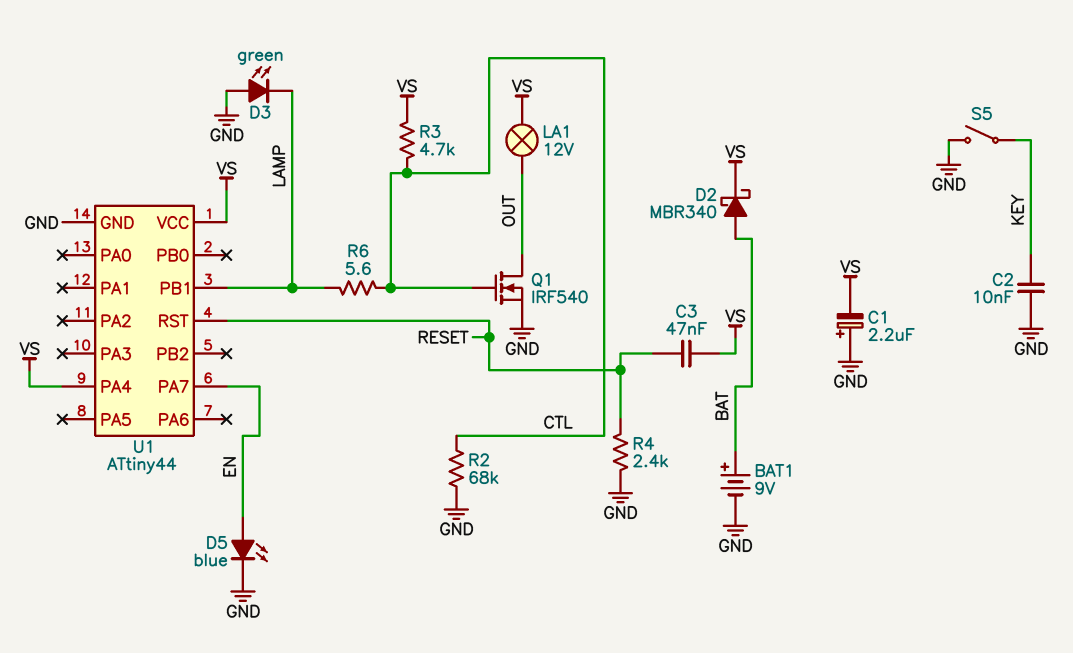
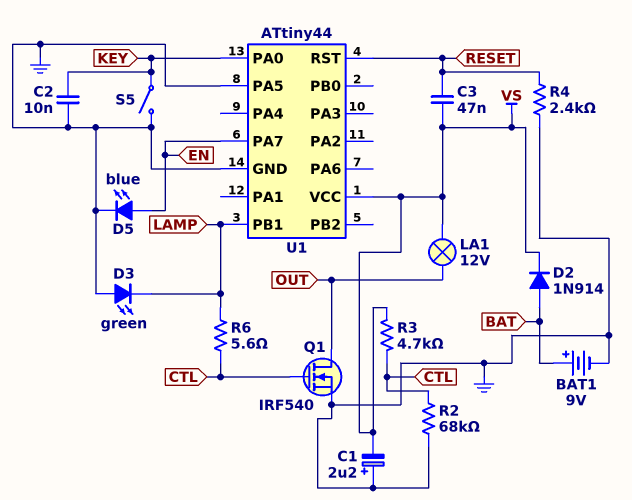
D2: schottky MBR340 (A BAT, K VS) -> diode 1N914 (A BAT, K VS)
U1 pin PA0: none -> KEY
U1 pin PA4: VS -> none
U1 pin PA5: none -> GND

